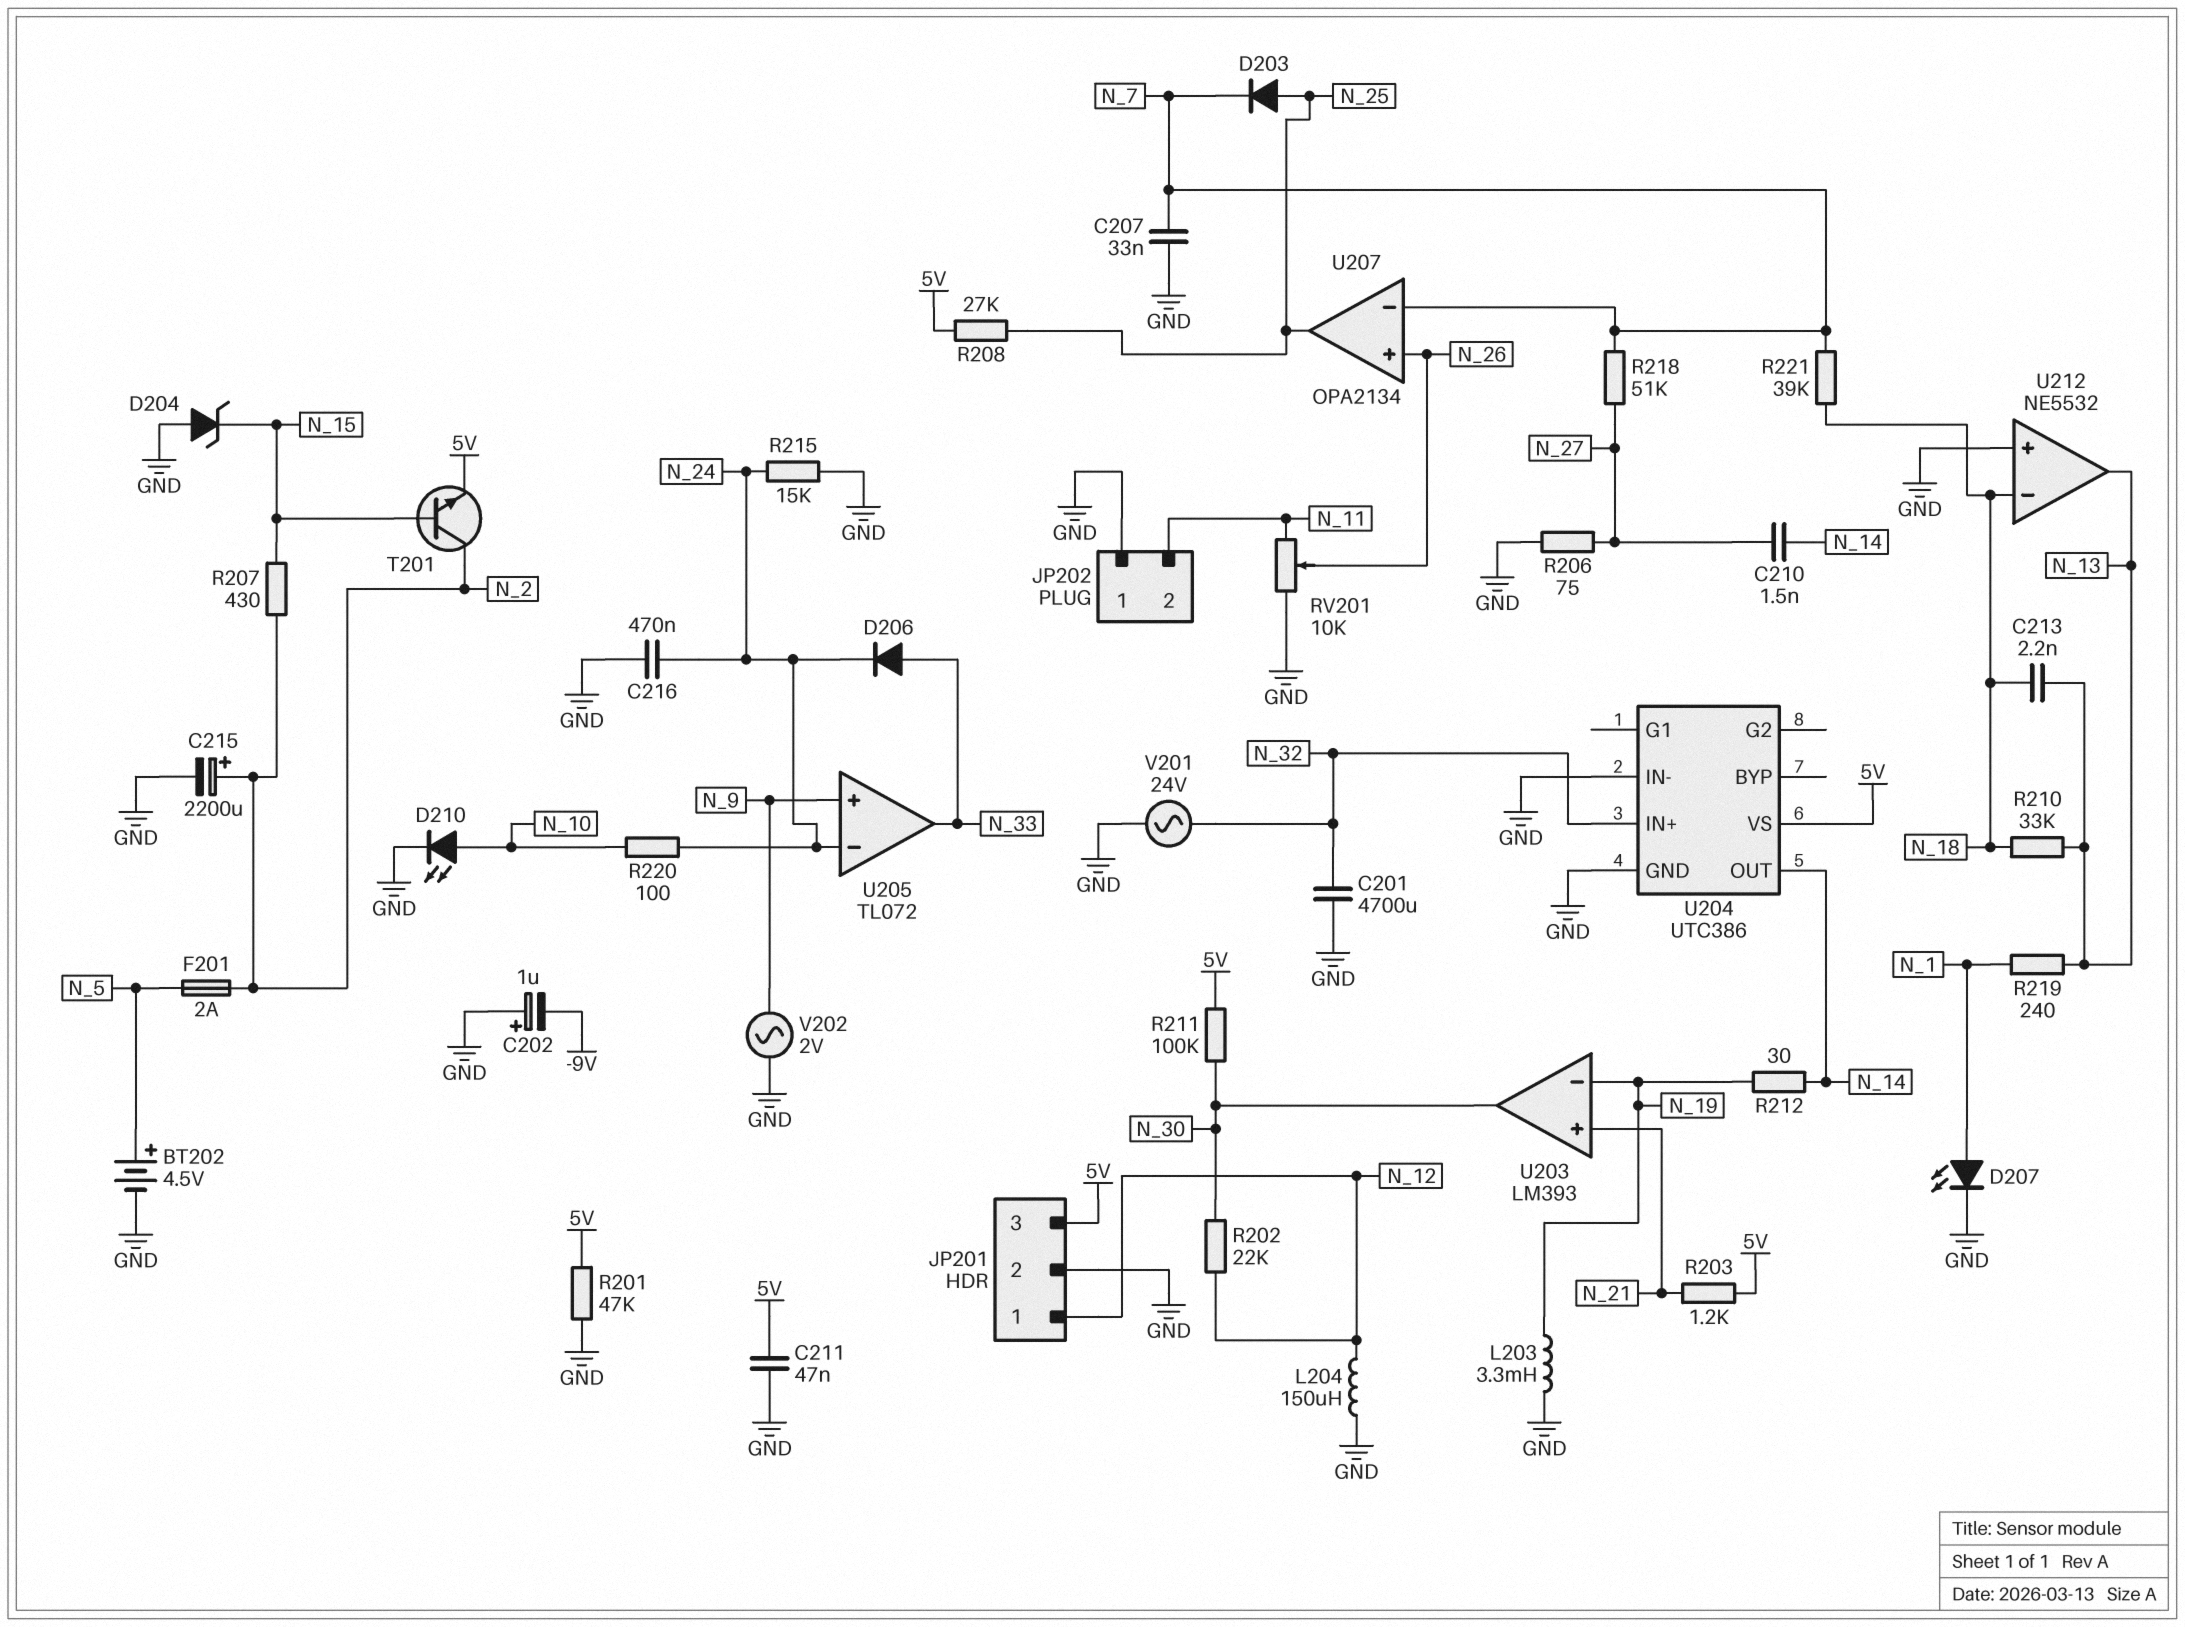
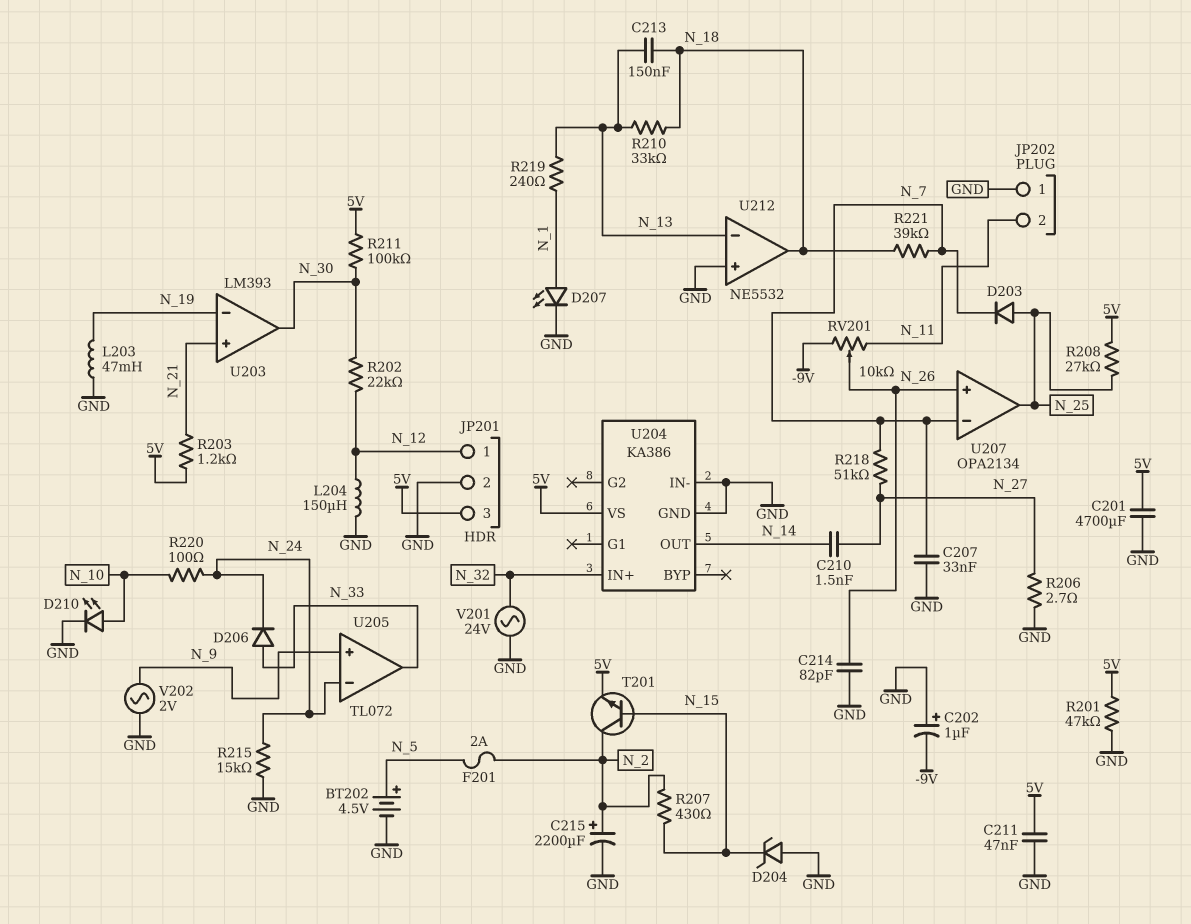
C201: 4700uF (GND, N_32) -> 4700uF (5V, GND)
C213: 2.2nF (N_13, N_18) -> 150nF (N_13, N_18)
C214: none -> 82pF (GND, N_26)
C216: 470nF (GND, N_24) -> none
L203: 3.3mH (GND, N_19) -> 47mH (GND, N_19)
R206: 75 (GND, N_27) -> 2.7 (GND, N_27)
R212: 30 (N_14, N_19) -> none
RV201: 10k (GND, N_11, wiper N_26) -> 10k (-9V, N_11, wiper N_26)
U204: UTC386 -> KA386
U212 pin in-: N_18 -> N_13
U212 pin out: N_13 -> N_18

